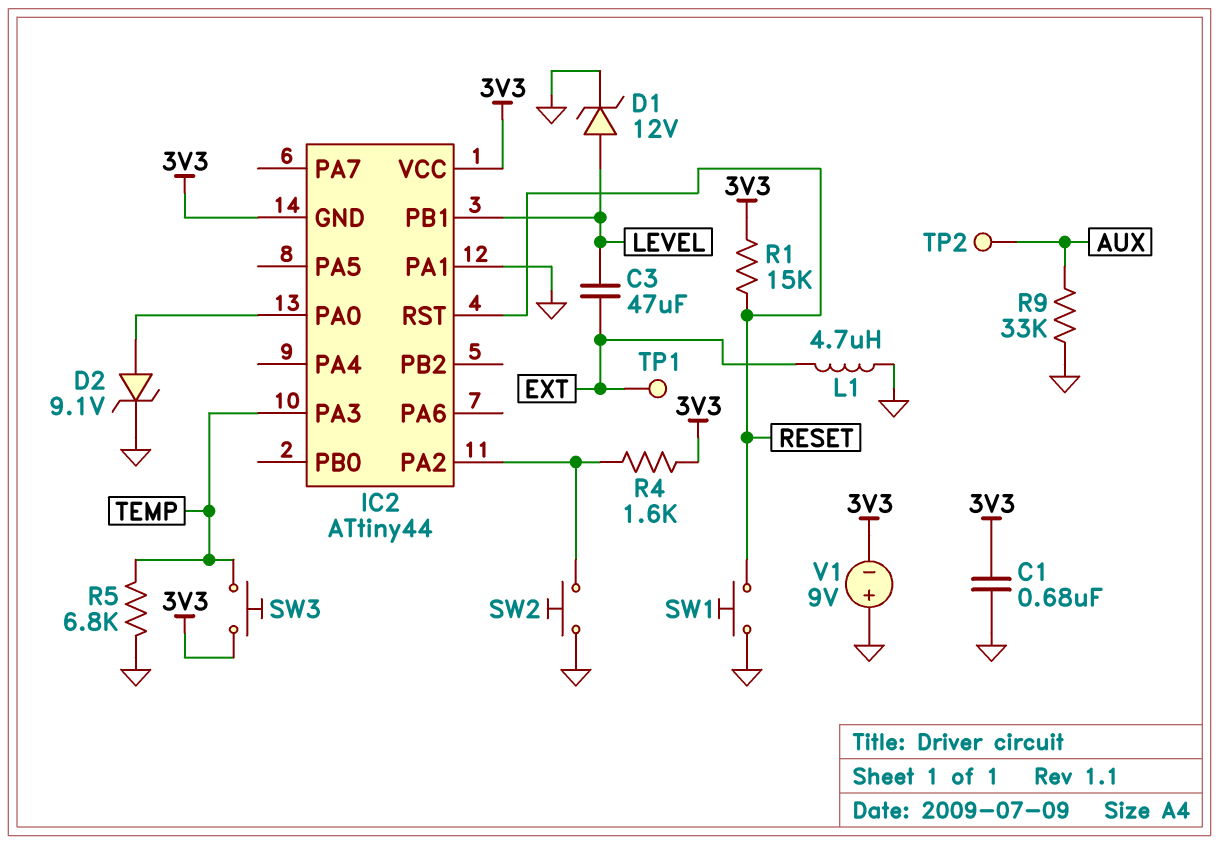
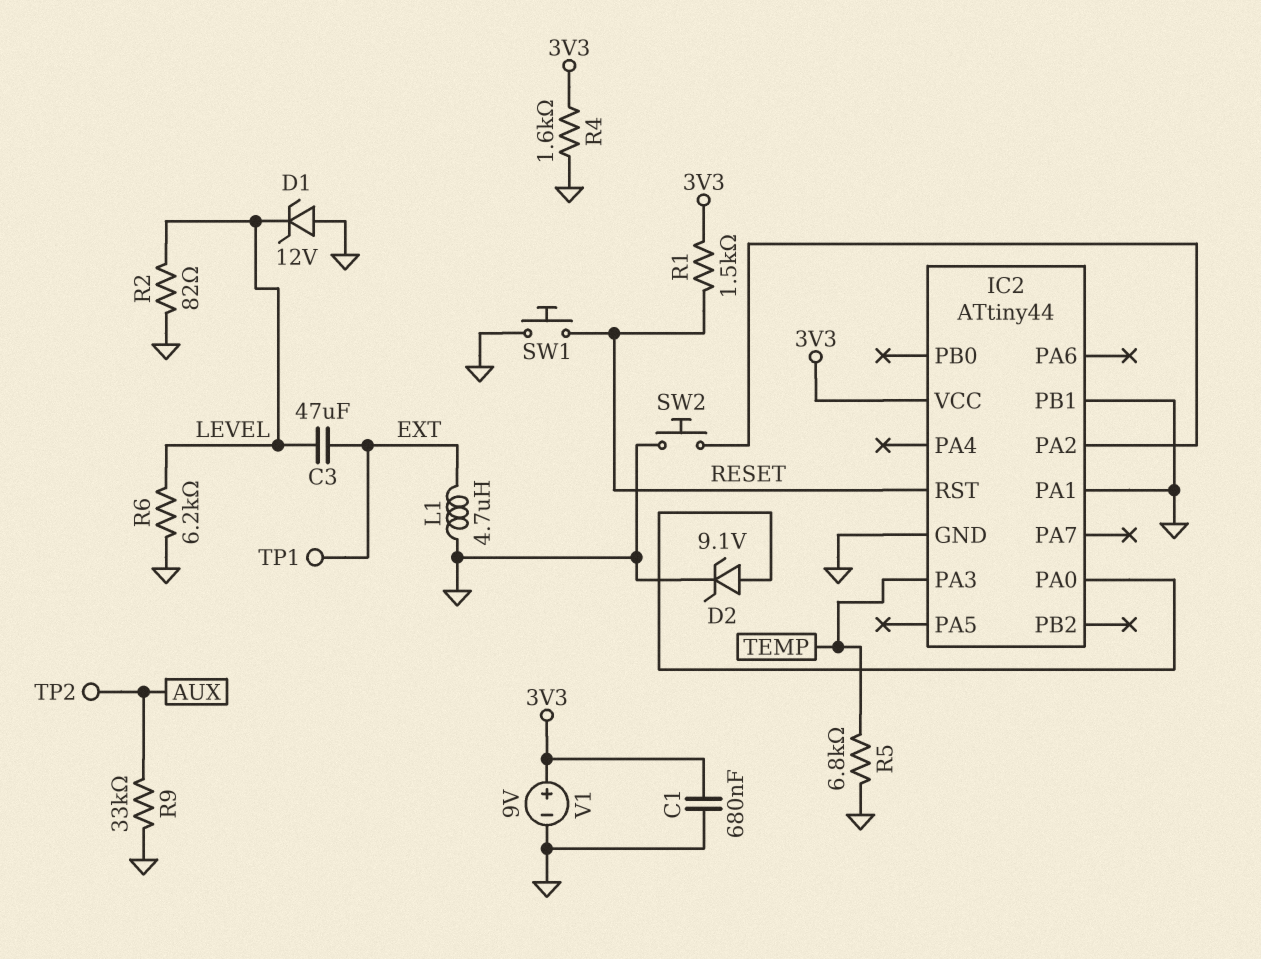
D1: zener 12V (A LEVEL, K GND) -> zener 12V (A GND, K LEVEL)
IC2 pin GND: 3V3 -> GND
IC2 pin PB1: LEVEL -> GND
R1: 15k (3V3, RESET) -> 1.5k (3V3, RESET)
R2: none -> 82 (GND, LEVEL)
R4: 1.6k (3V3, IC2/PA2) -> 1.6k (3V3, GND)
R6: none -> 6.2k (GND, LEVEL)
SW3: button (3V3, TEMP) -> none
V1: 9V (plus GND, minus 3V3) -> 9V (plus 3V3, minus GND)

